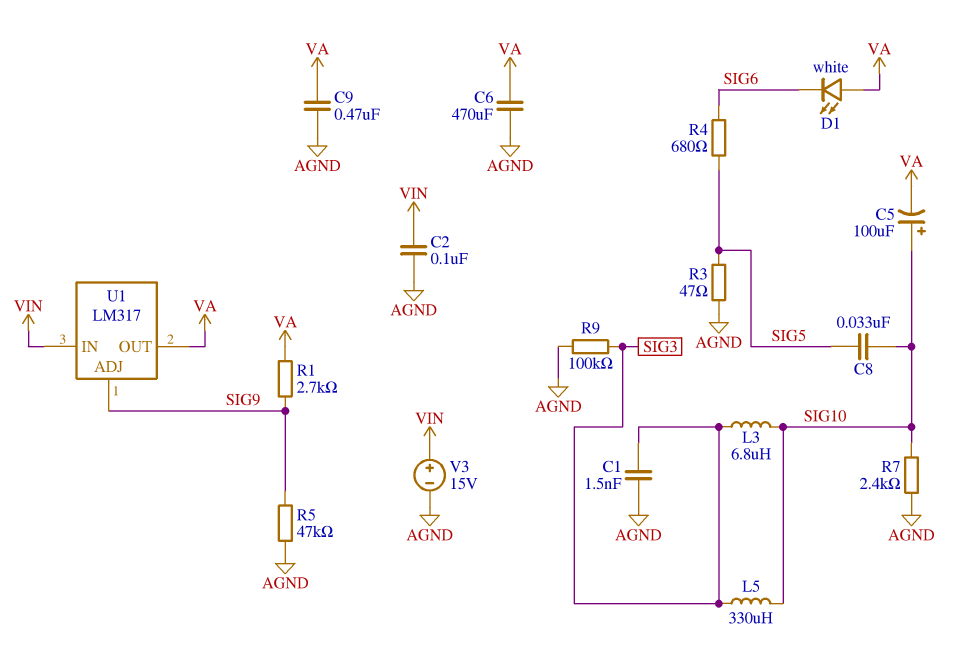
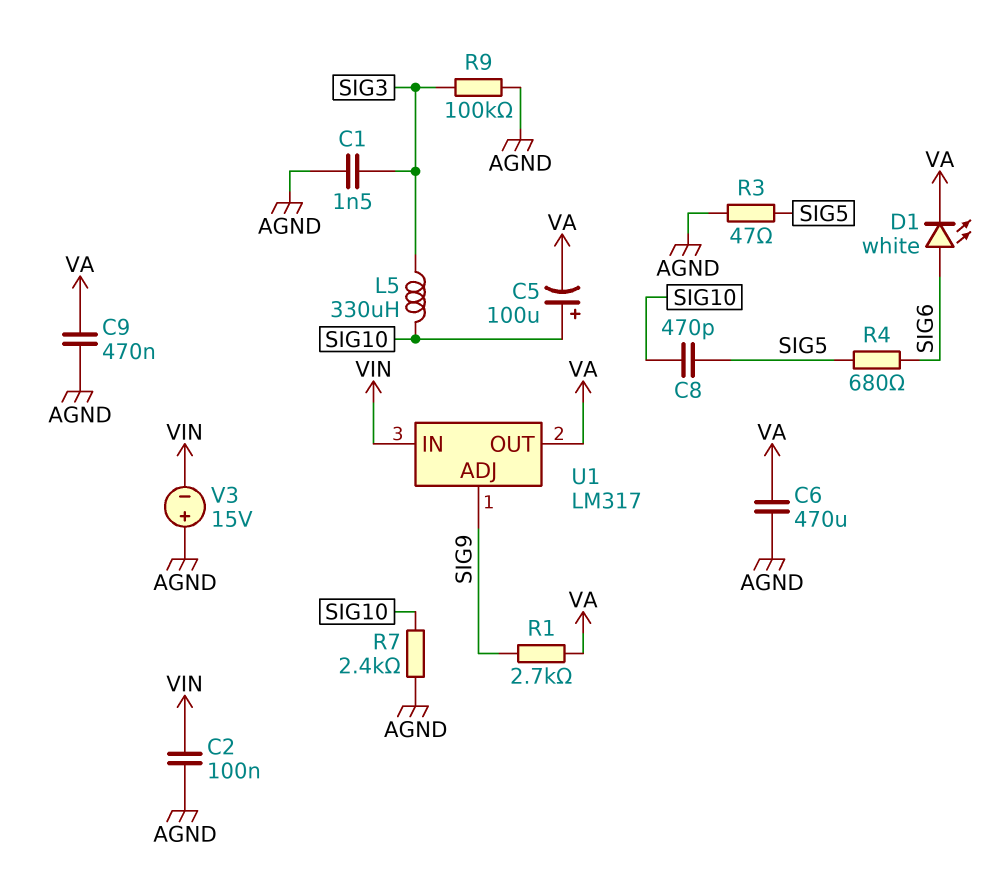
C8: 33nF (SIG5, SIG10) -> 470pF (SIG5, SIG10)
D1: LED white (A VA, K SIG6) -> LED white (A SIG6, K VA)
L3: 6.8uH (SIG3, SIG10) -> none
R5: 47k (AGND, SIG9) -> none
V3: 15V (plus VIN, minus AGND) -> 15V (plus AGND, minus VIN)

